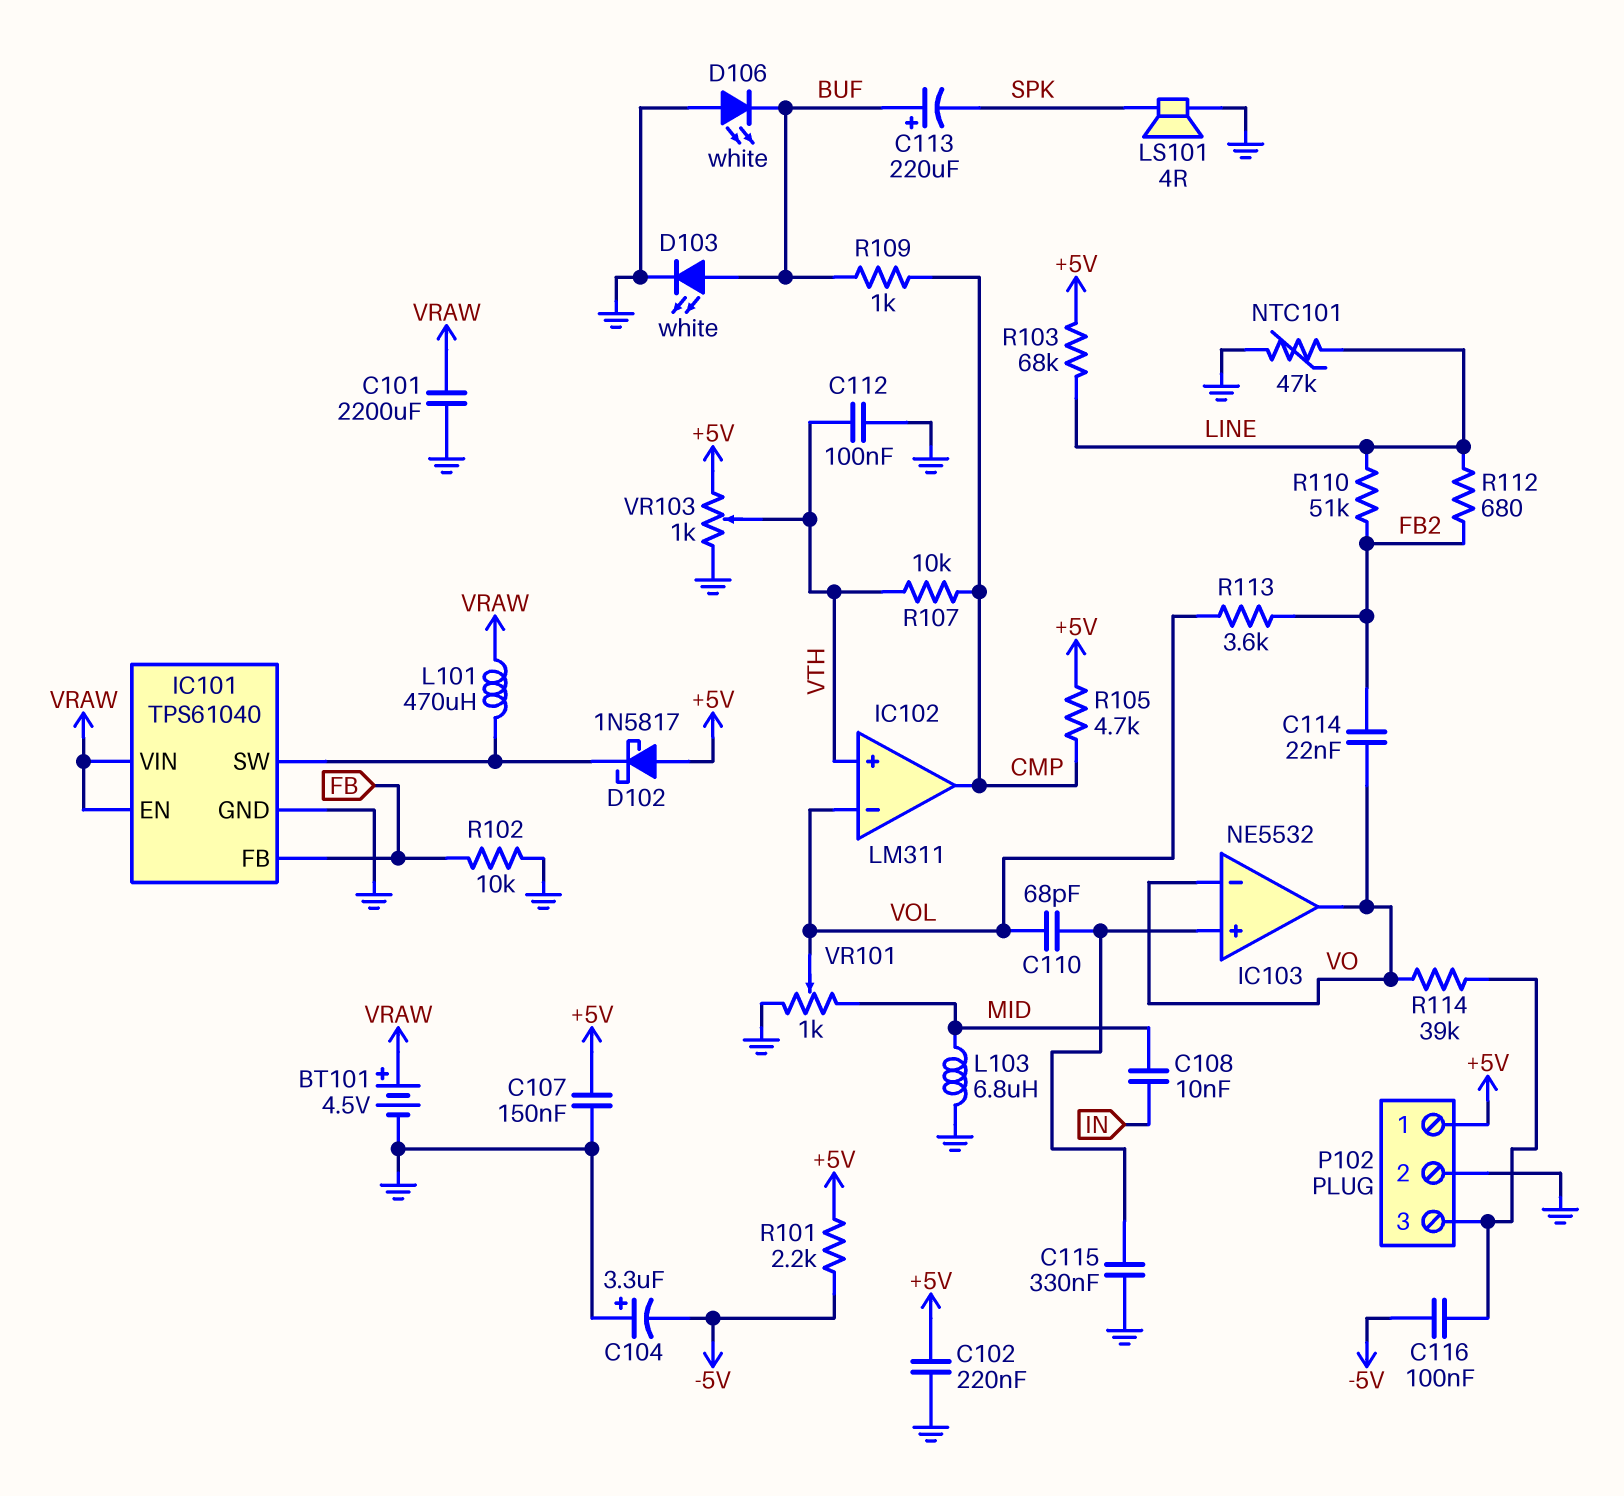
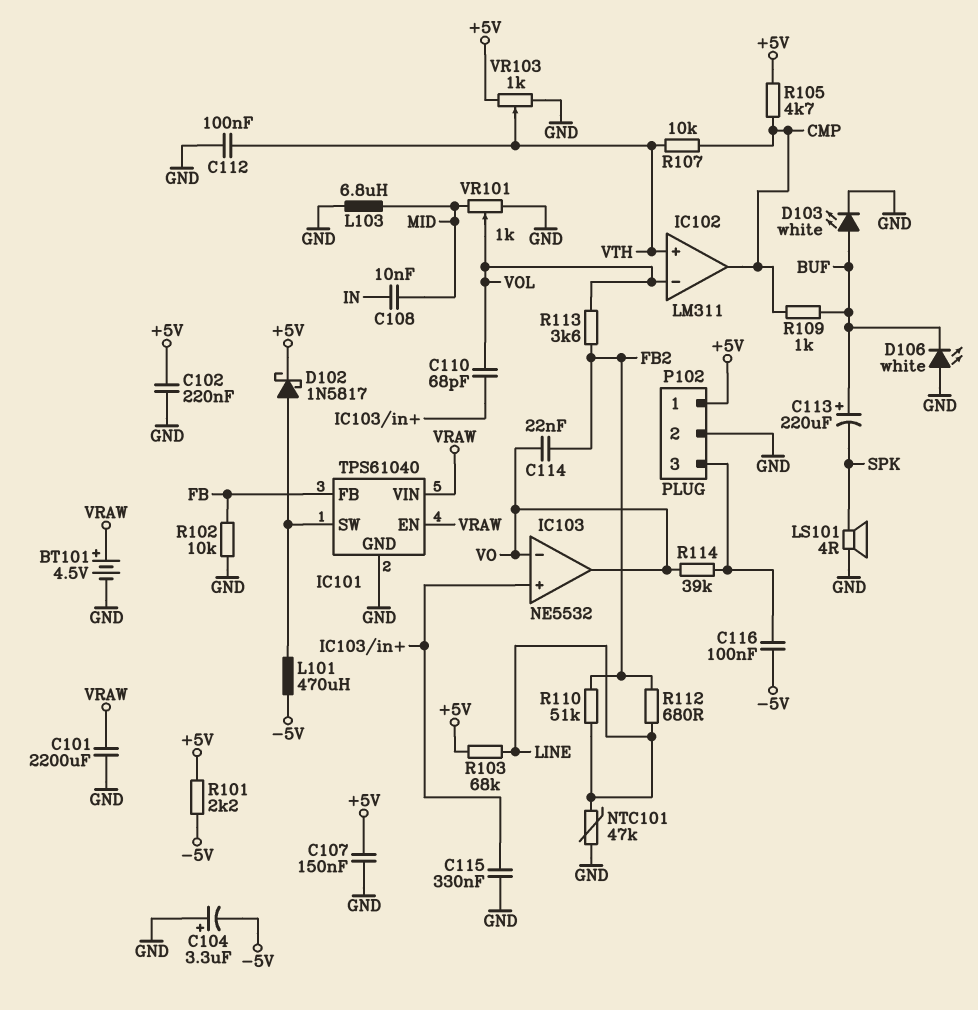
D102: schottky 1N5817 (A +5V, K IC101/SW) -> schottky 1N5817 (A IC101/SW, K +5V)
L101: 470uH (IC101/SW, VRAW) -> 470uH (-5V, IC101/SW)

